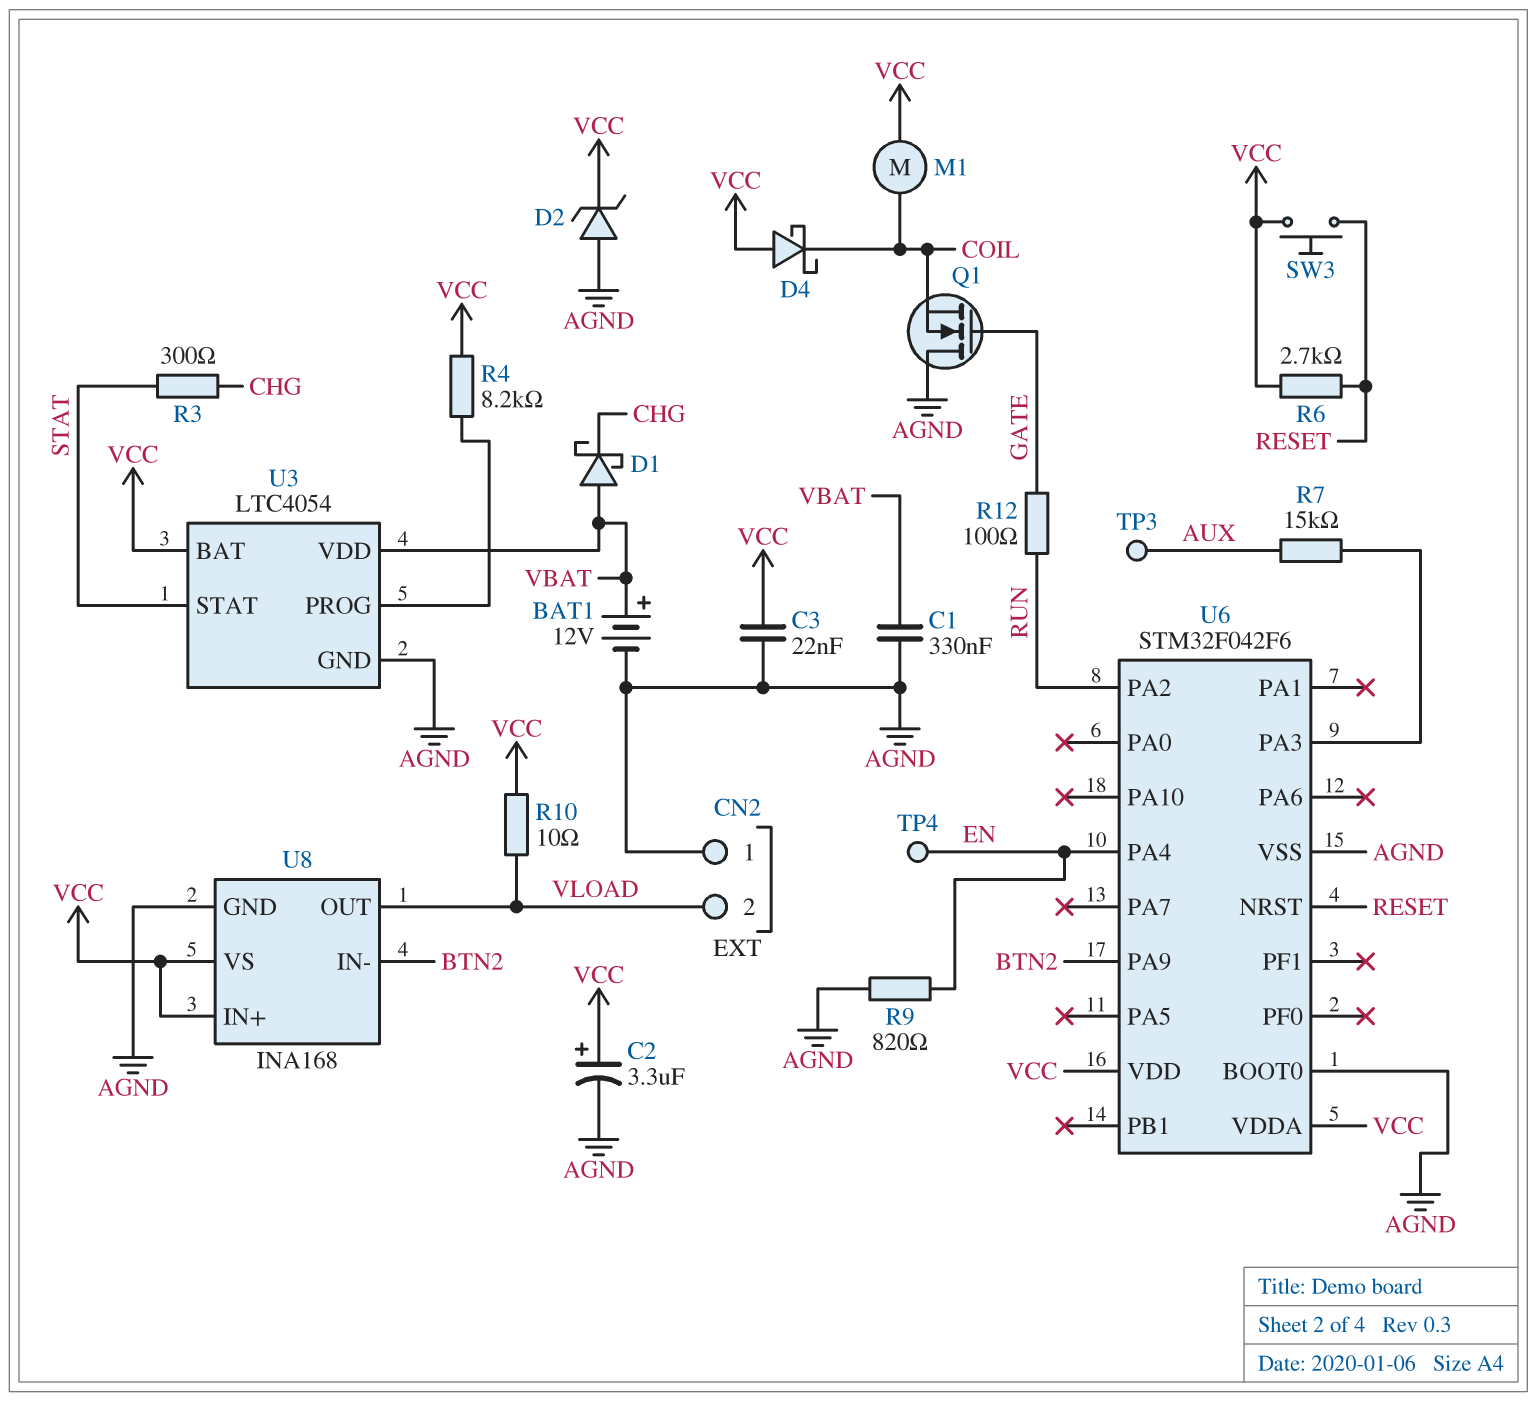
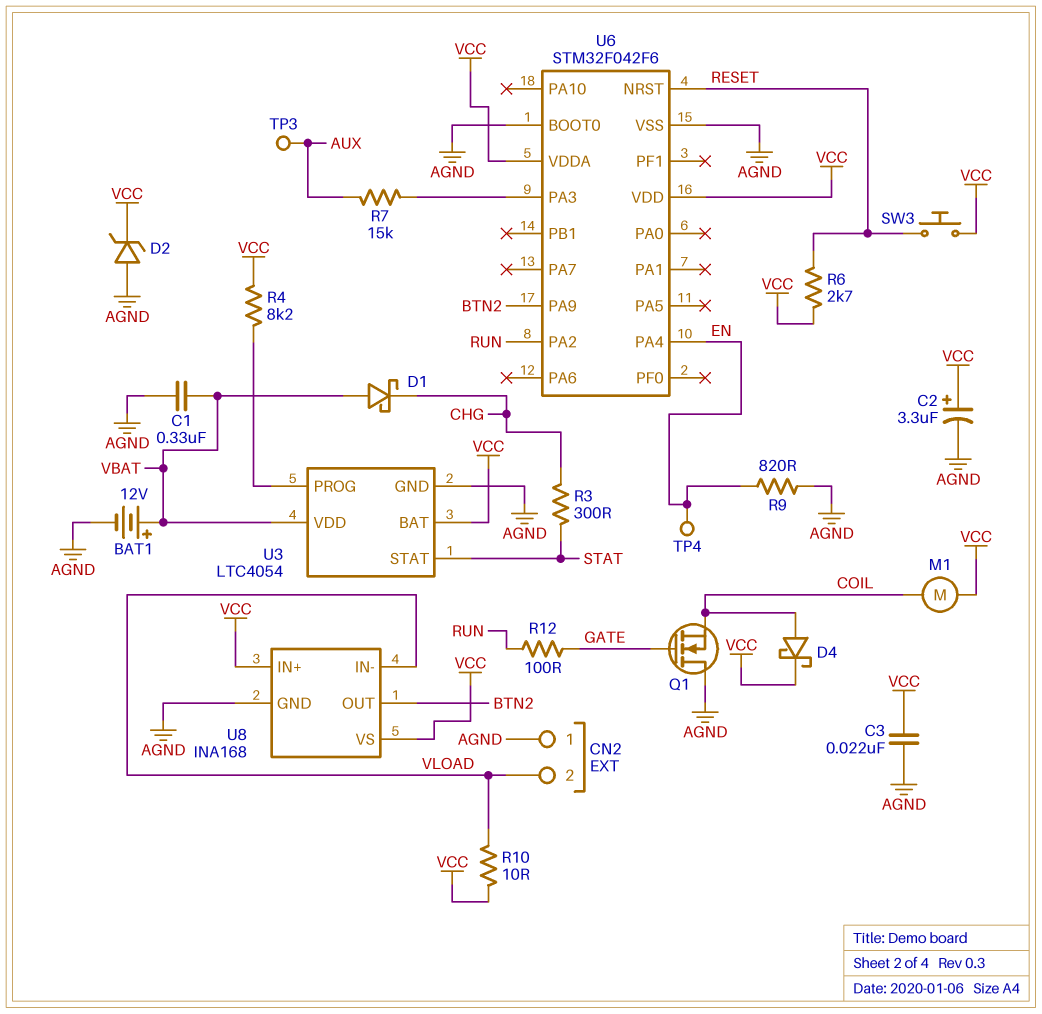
D4: schottky (A VCC, K COIL) -> schottky (A COIL, K VCC)
U8 pin IN-: BTN2 -> VLOAD
U8 pin OUT: VLOAD -> BTN2

